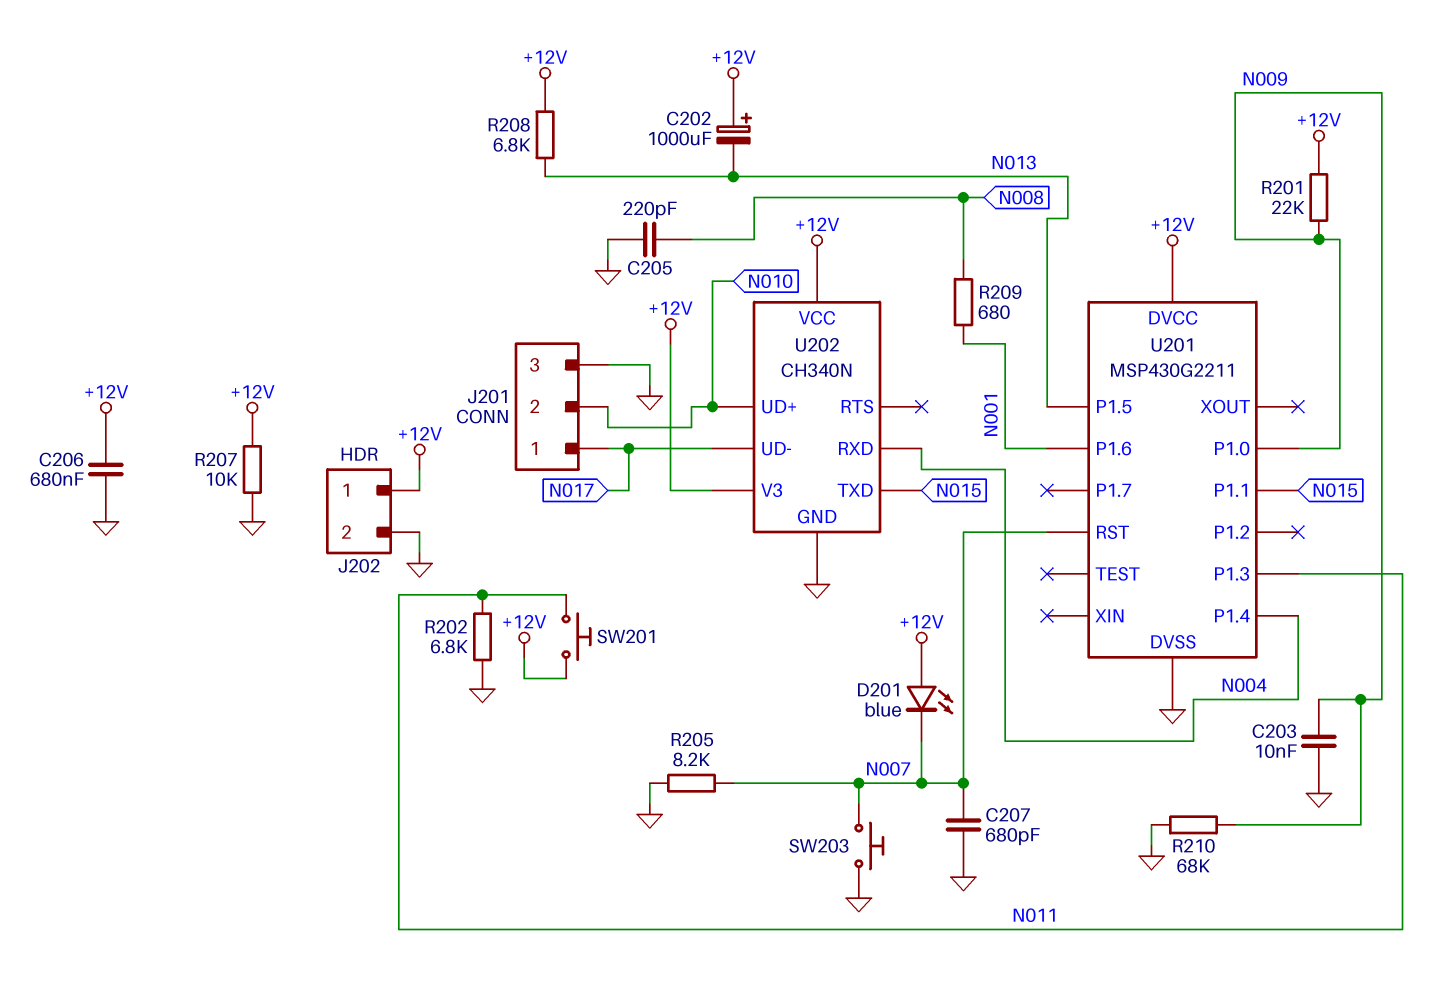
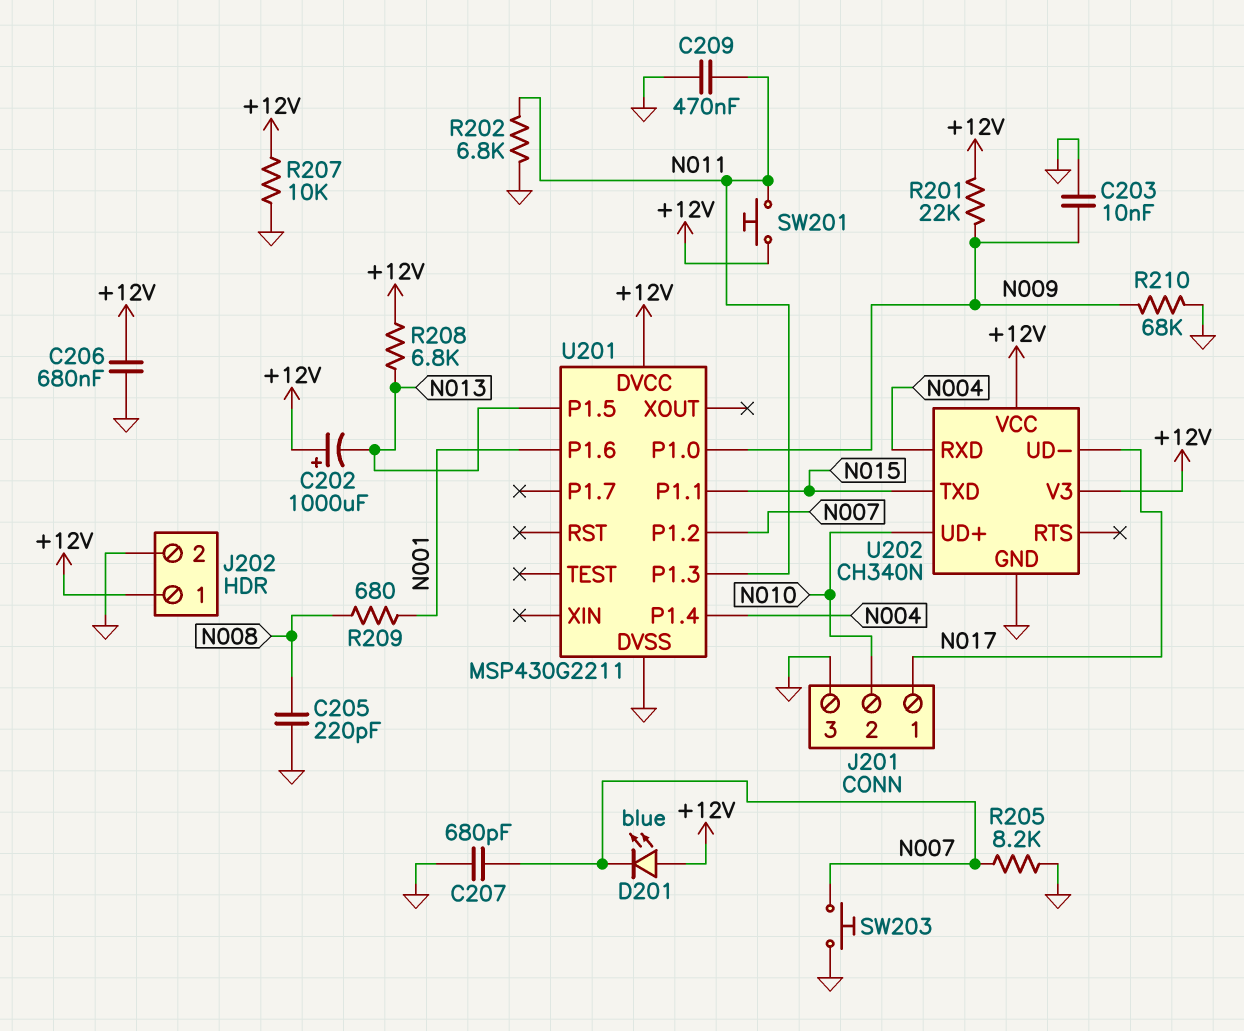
C209: none -> 470nF (GND, N011)
U201 pin P1.2: none -> N007
U201 pin RST: N007 -> none

